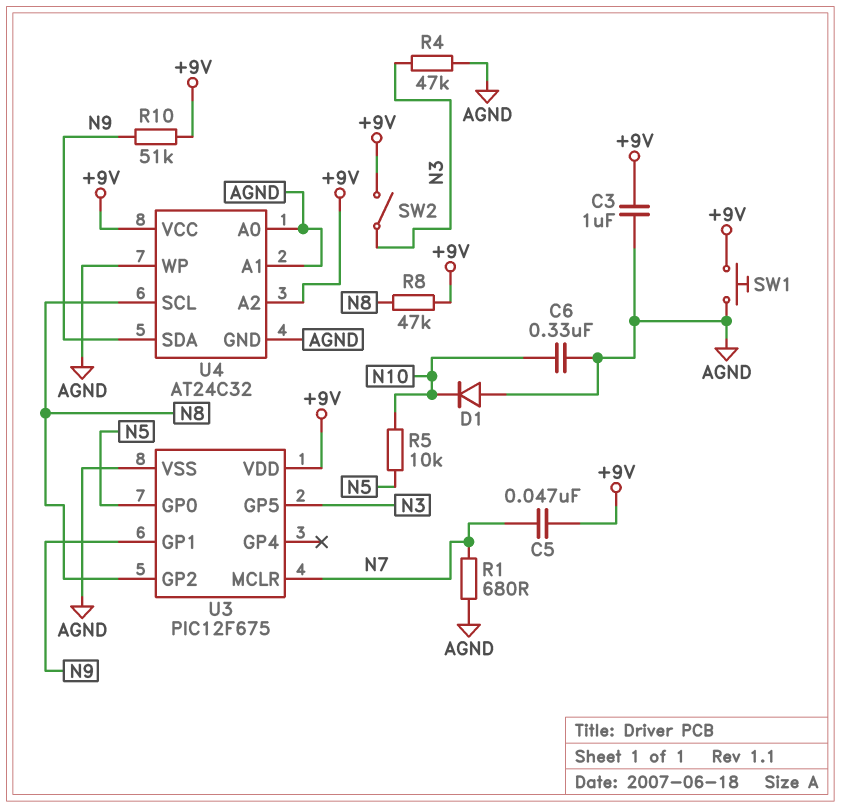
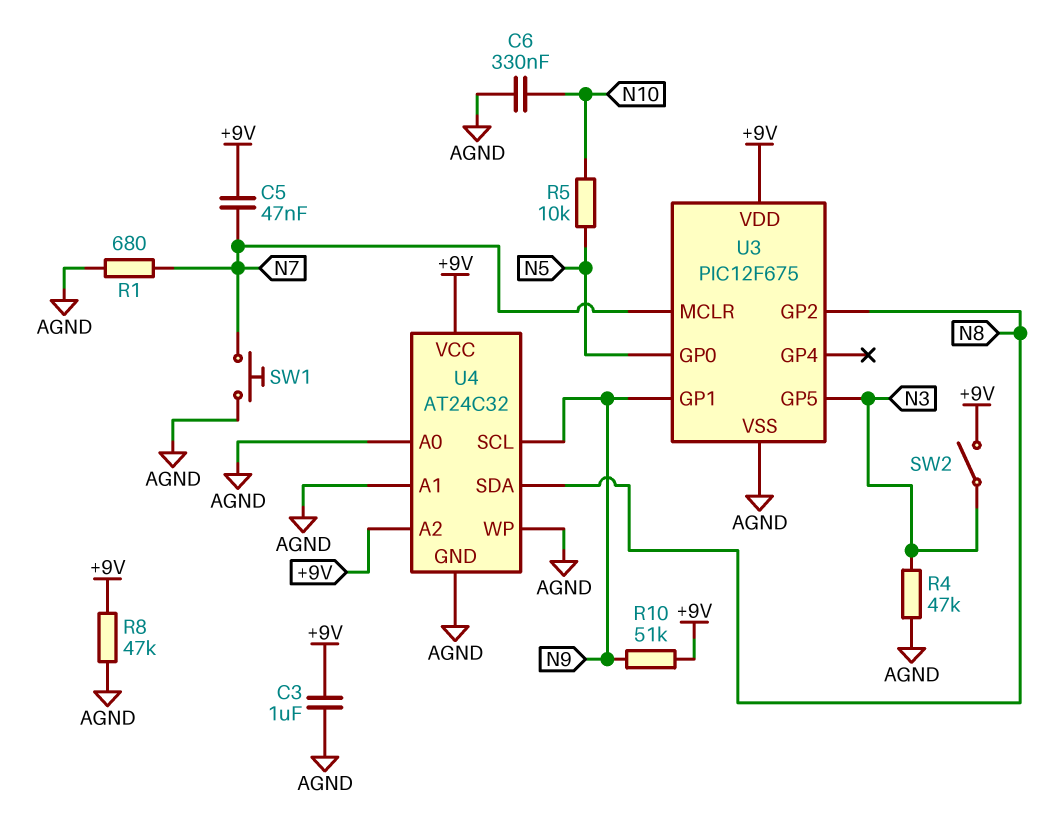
D1: diode (A AGND, K N10) -> none
R8: 47k (+9V, N8) -> 47k (+9V, AGND)
SW1: button (+9V, AGND) -> button (AGND, N7)
U4 pin SCL: N8 -> N9
U4 pin SDA: N9 -> N8

